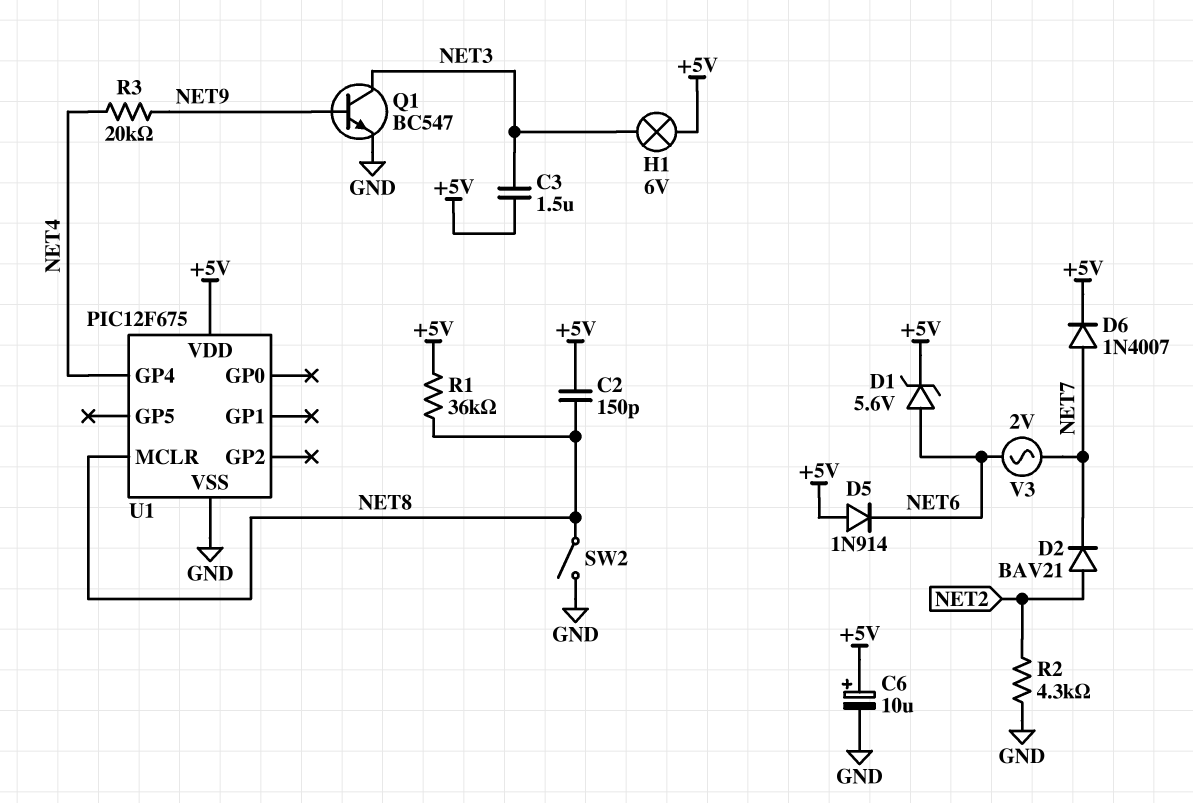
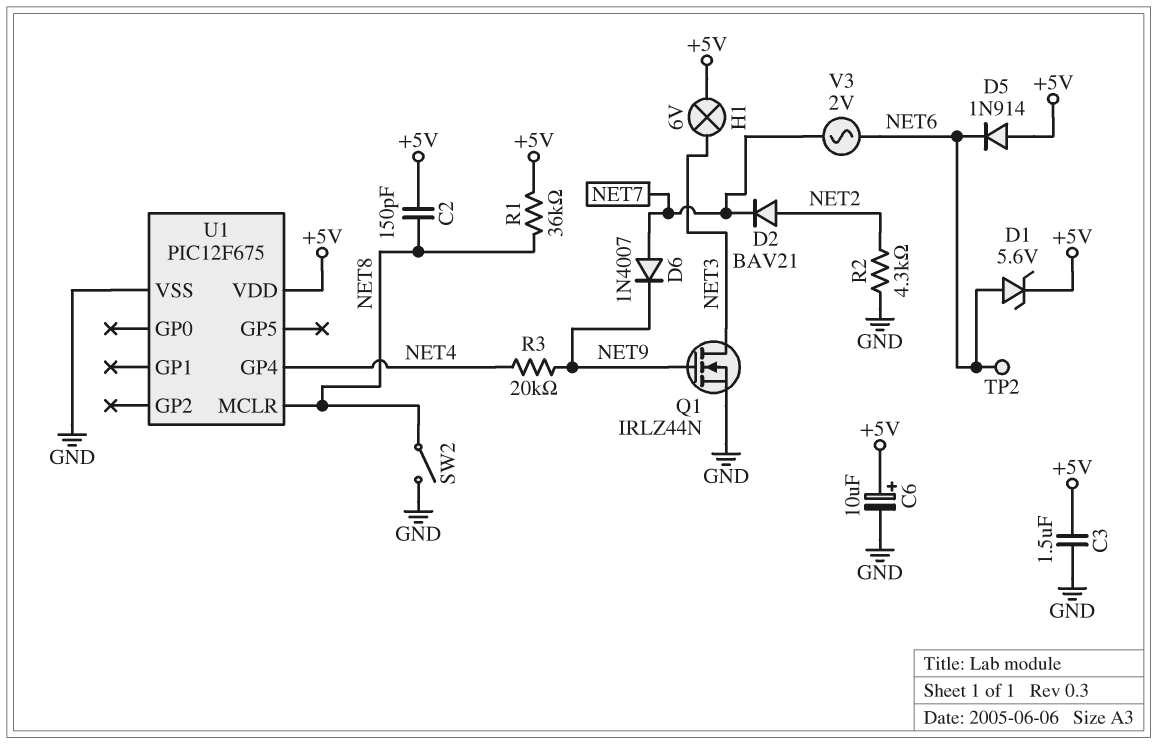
C3: 1.5uF (+5V, NET3) -> 1.5uF (+5V, GND)
D6: diode 1N4007 (A NET7, K +5V) -> diode 1N4007 (A NET7, K NET9)
Q1: NPN BC547 (B NET9, C NET3, E GND) -> NMOS IRLZ44N (G NET9, D NET3, S GND)
TP2: none -> test point (NET6)

